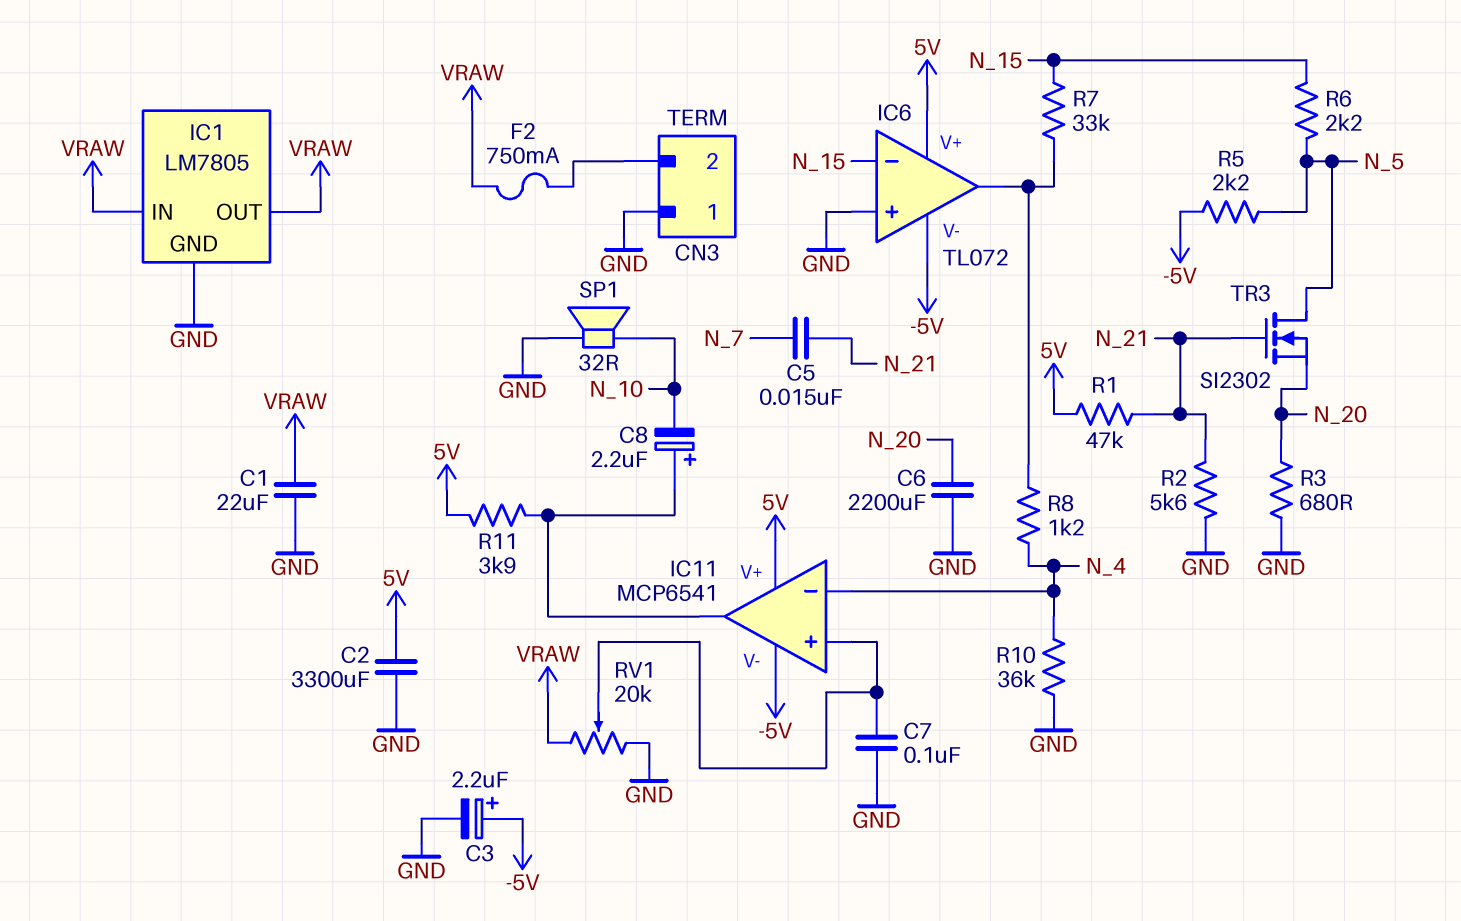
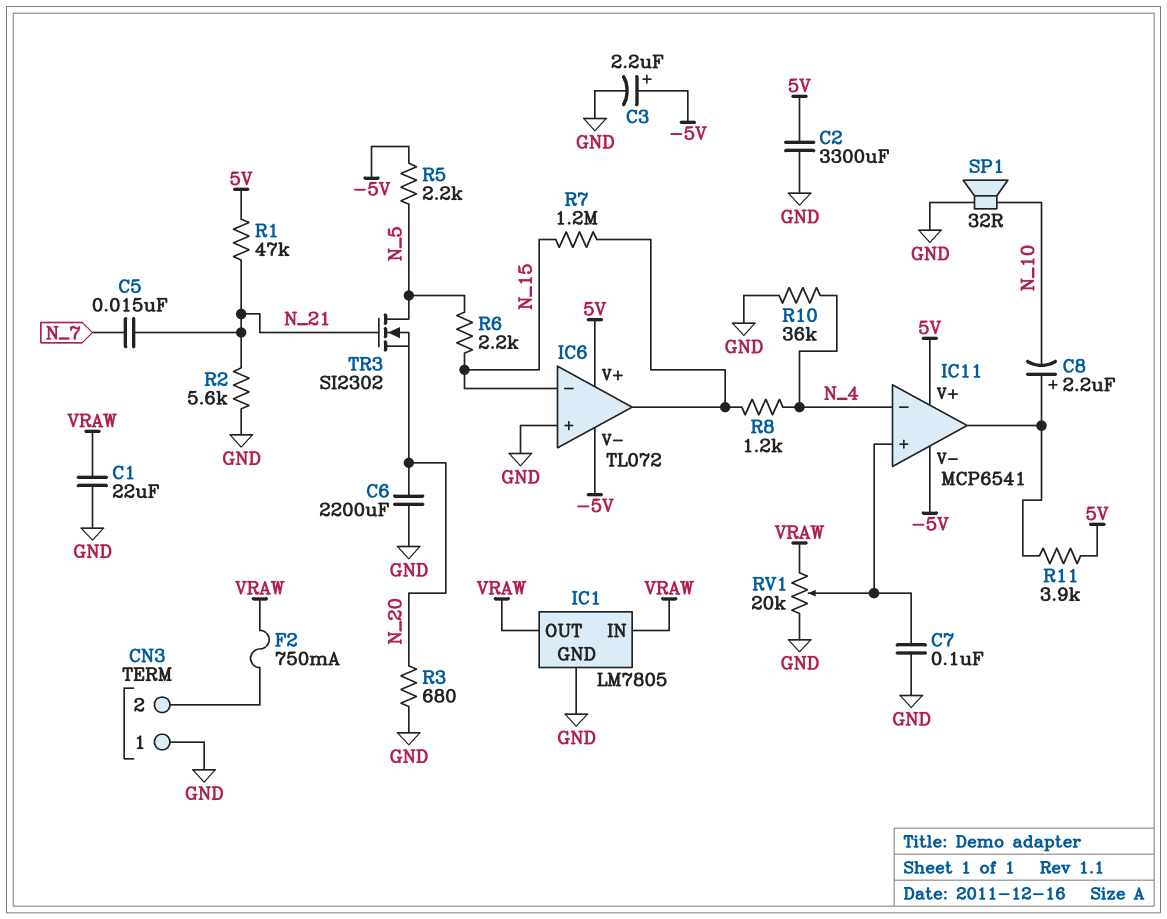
R7: 33k (IC6/out, N_15) -> 1.2M (IC6/out, N_15)

